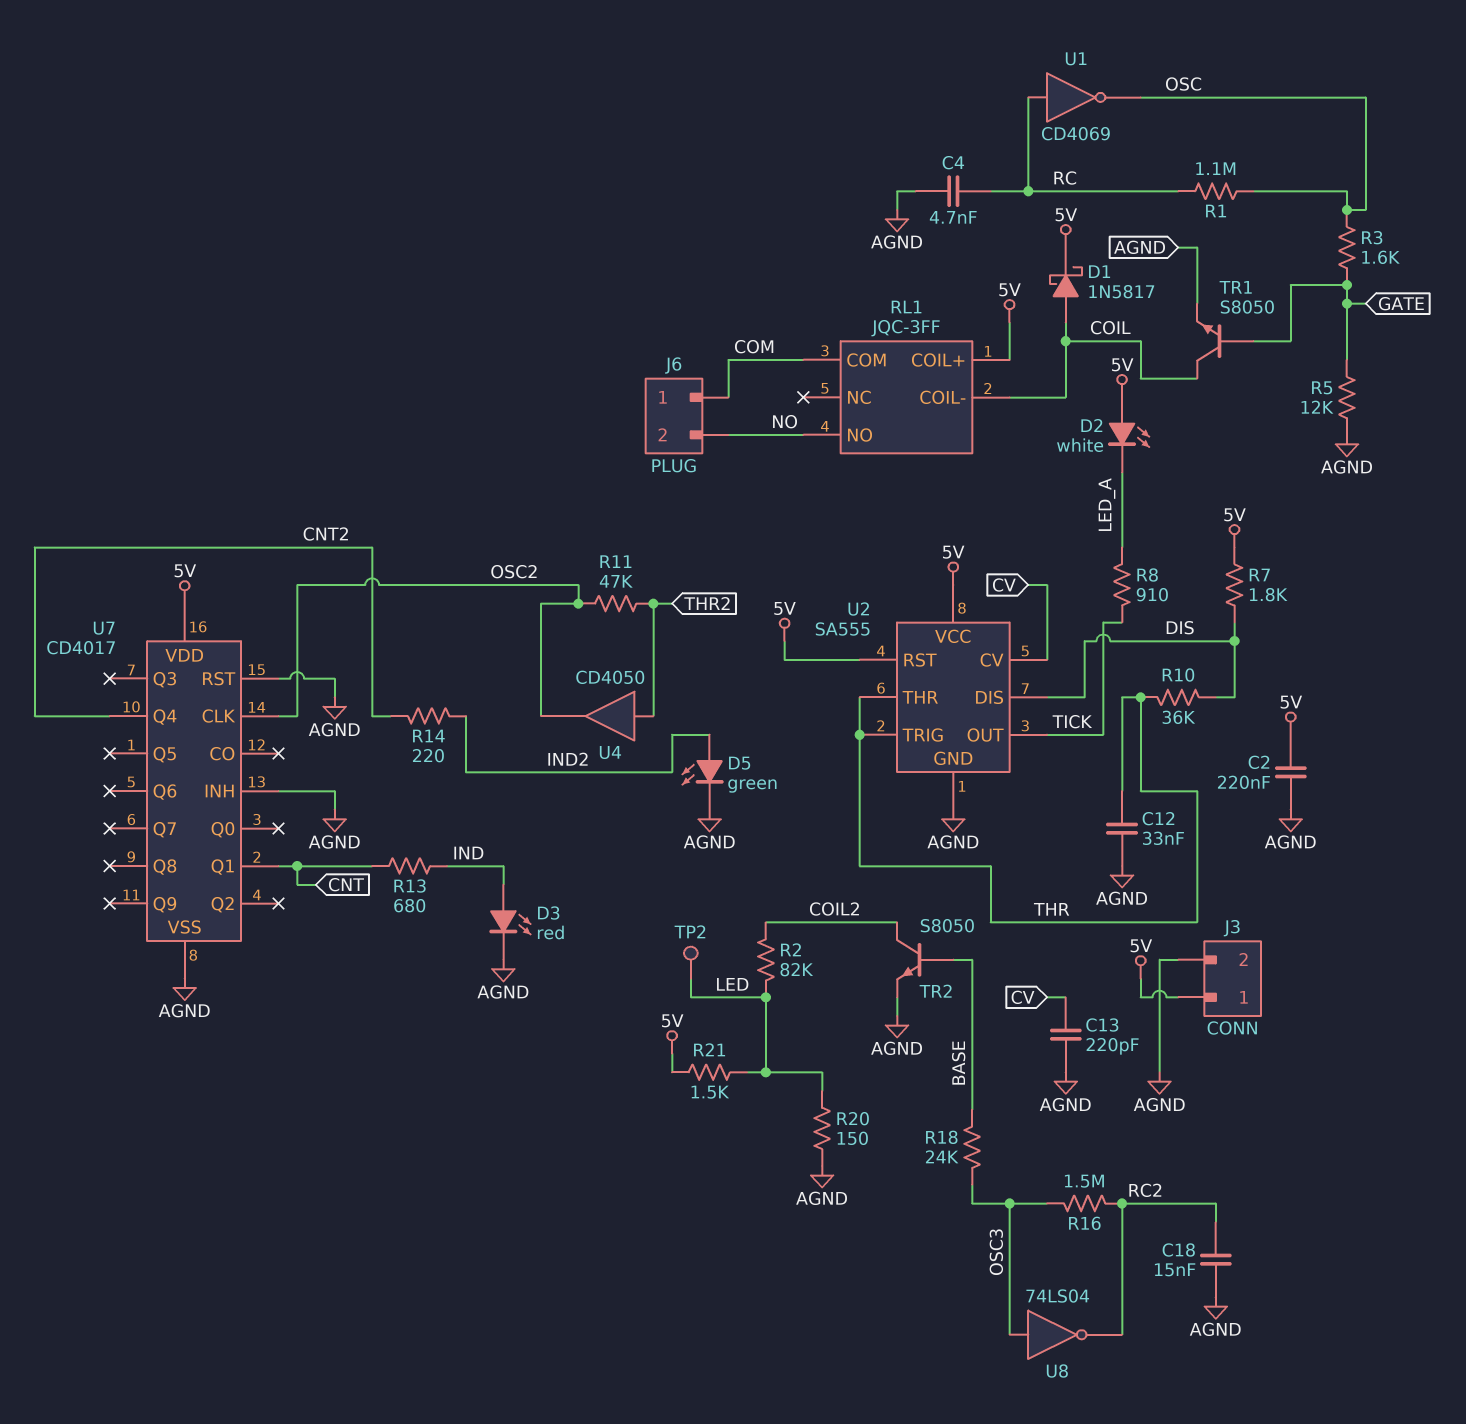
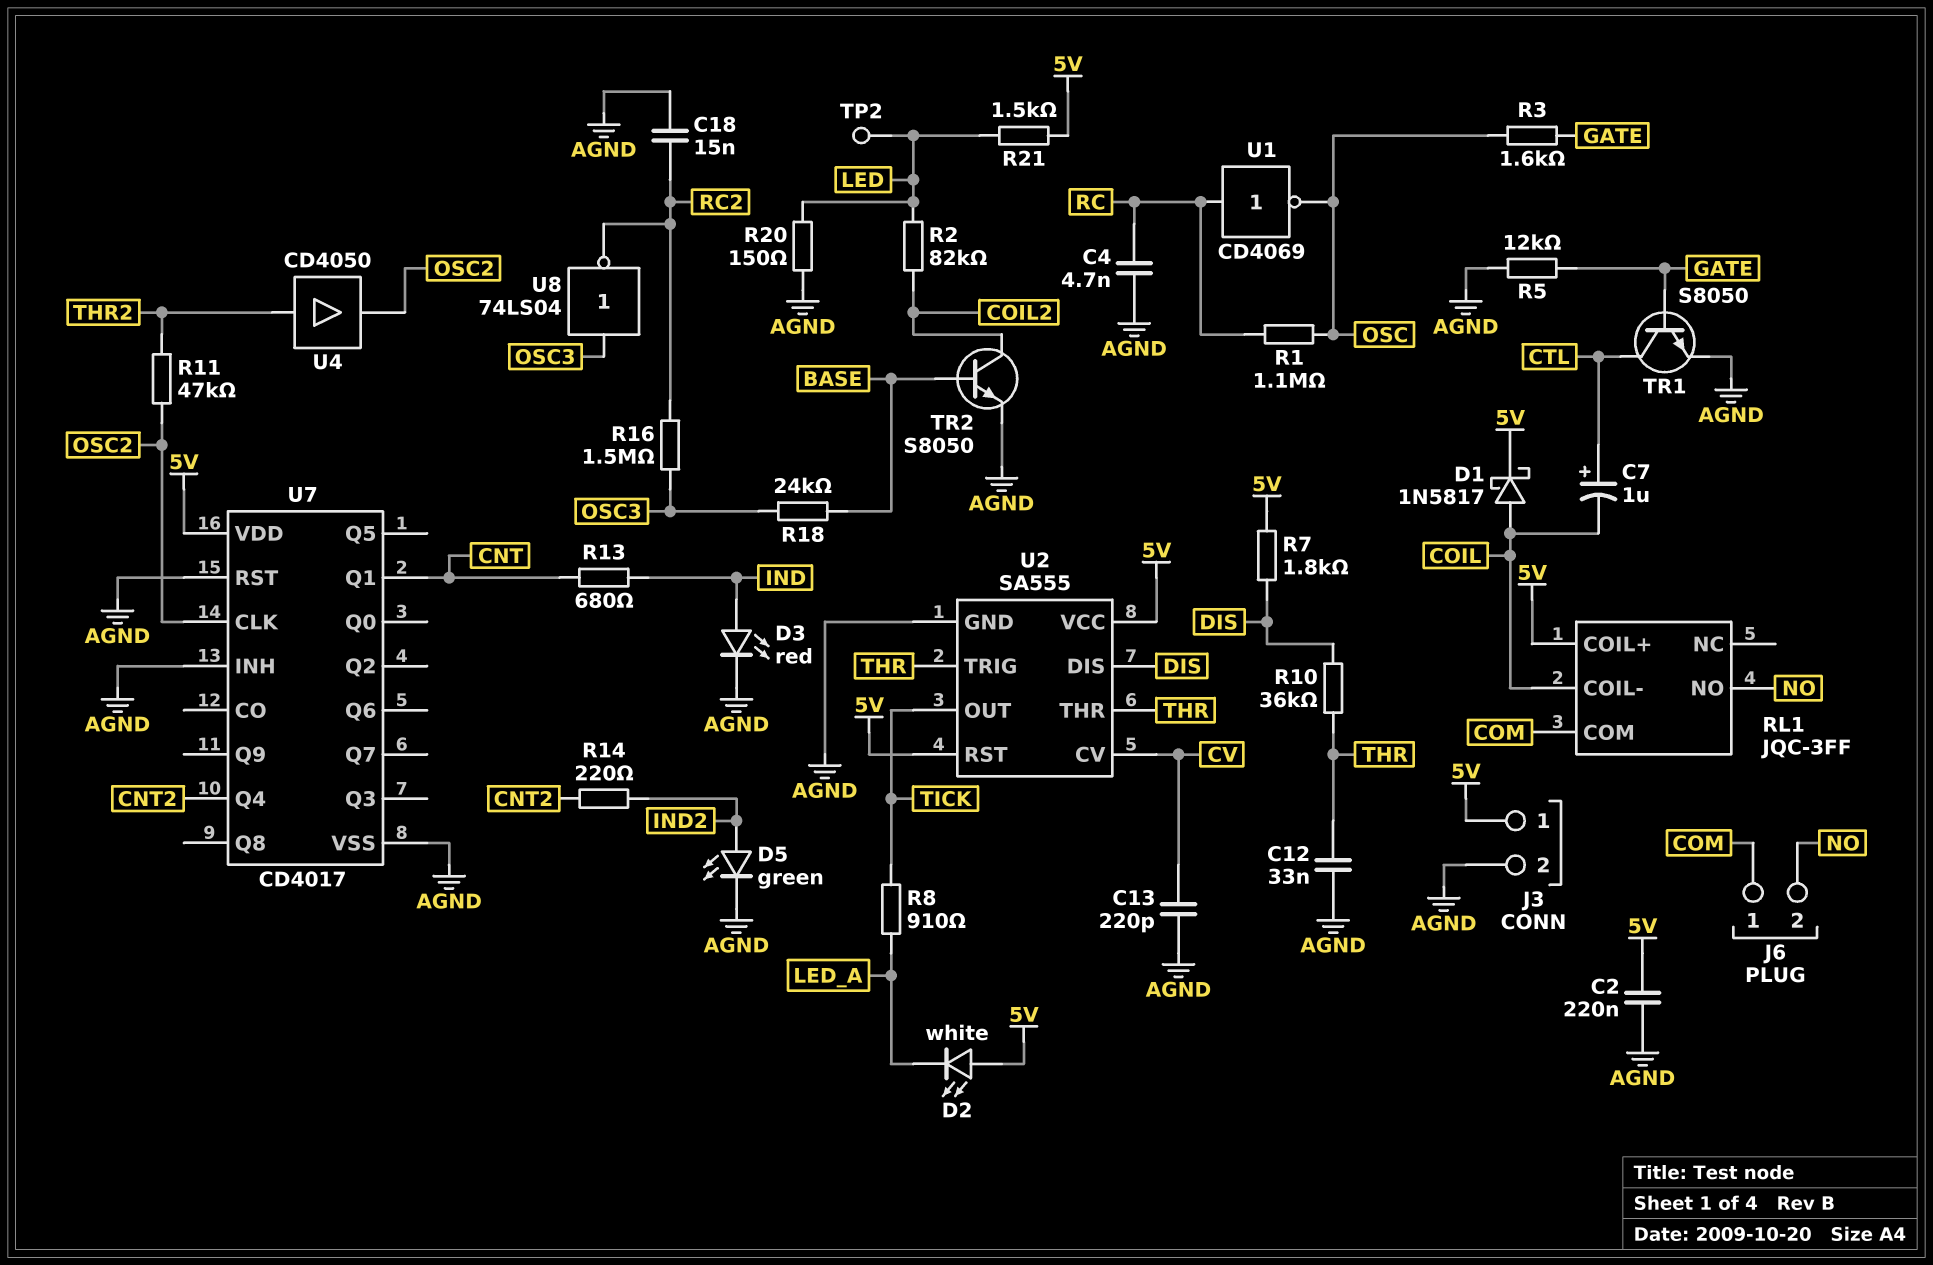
C7: none -> 1uF (plus CTL, minus COIL)
TR1: NPN S8050 (B GATE, C COIL, E AGND) -> NPN S8050 (B GATE, C CTL, E AGND)

